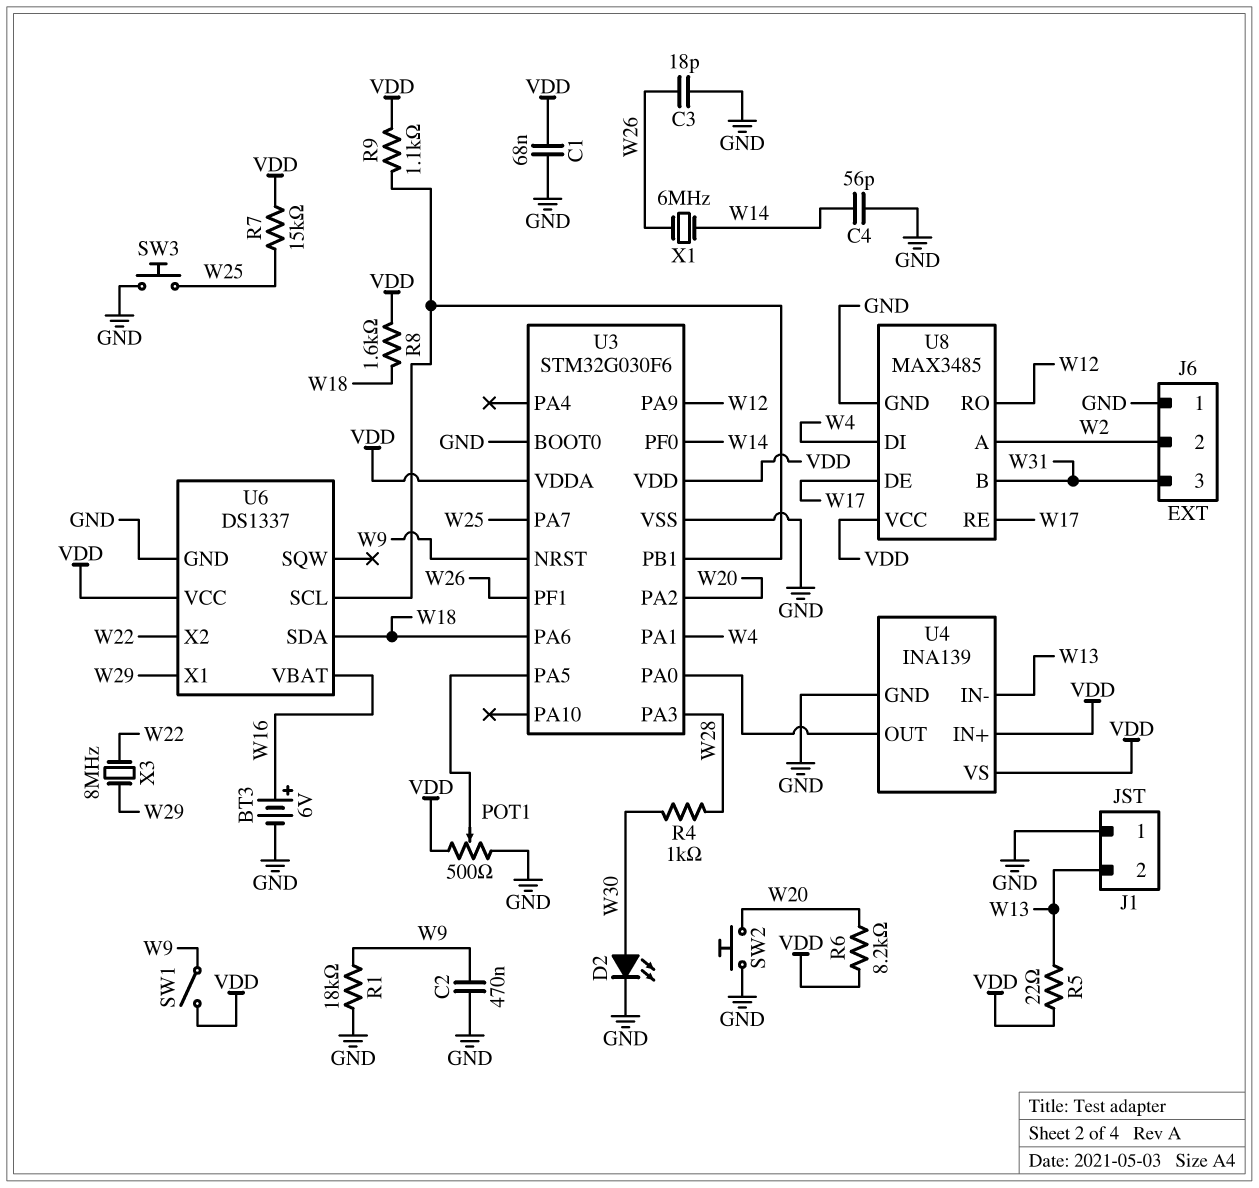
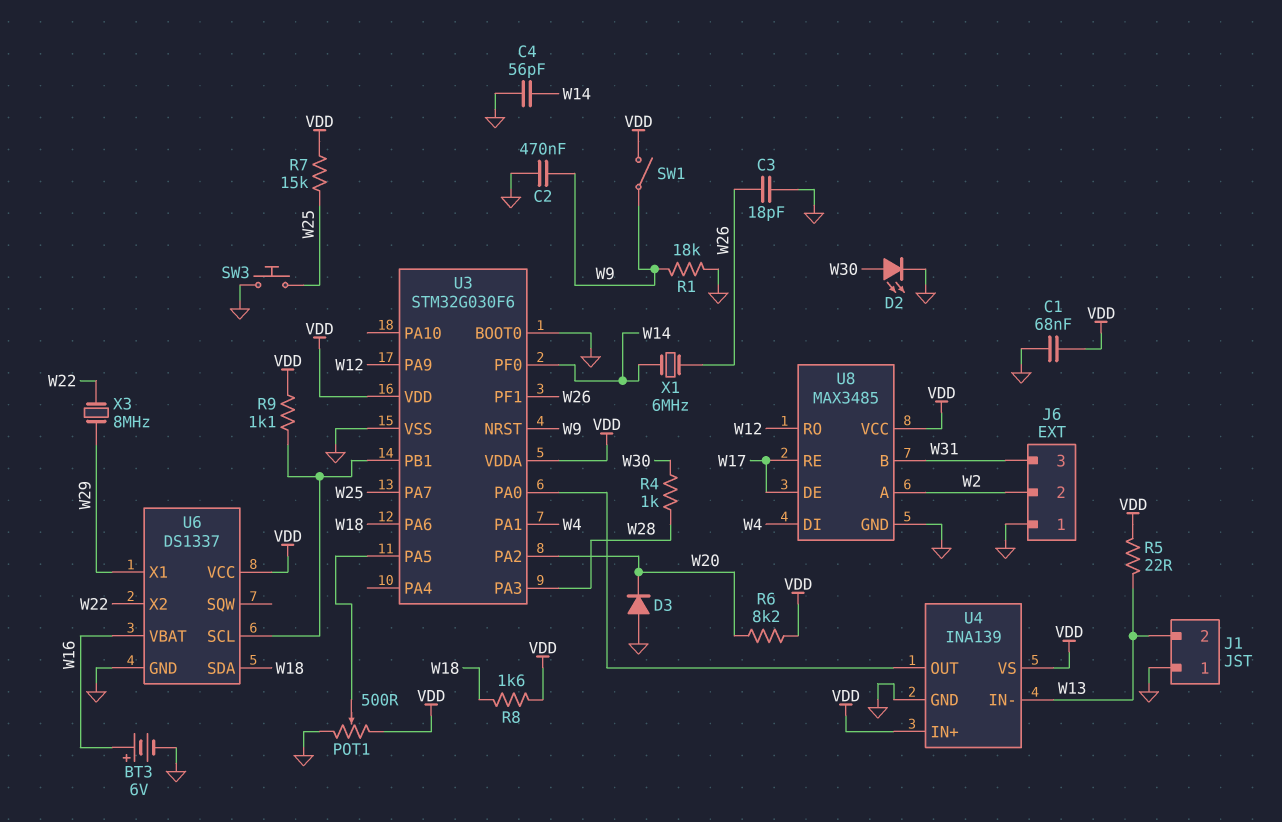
D3: none -> diode (A GND, K W20)
SW2: button (GND, W20) -> none

